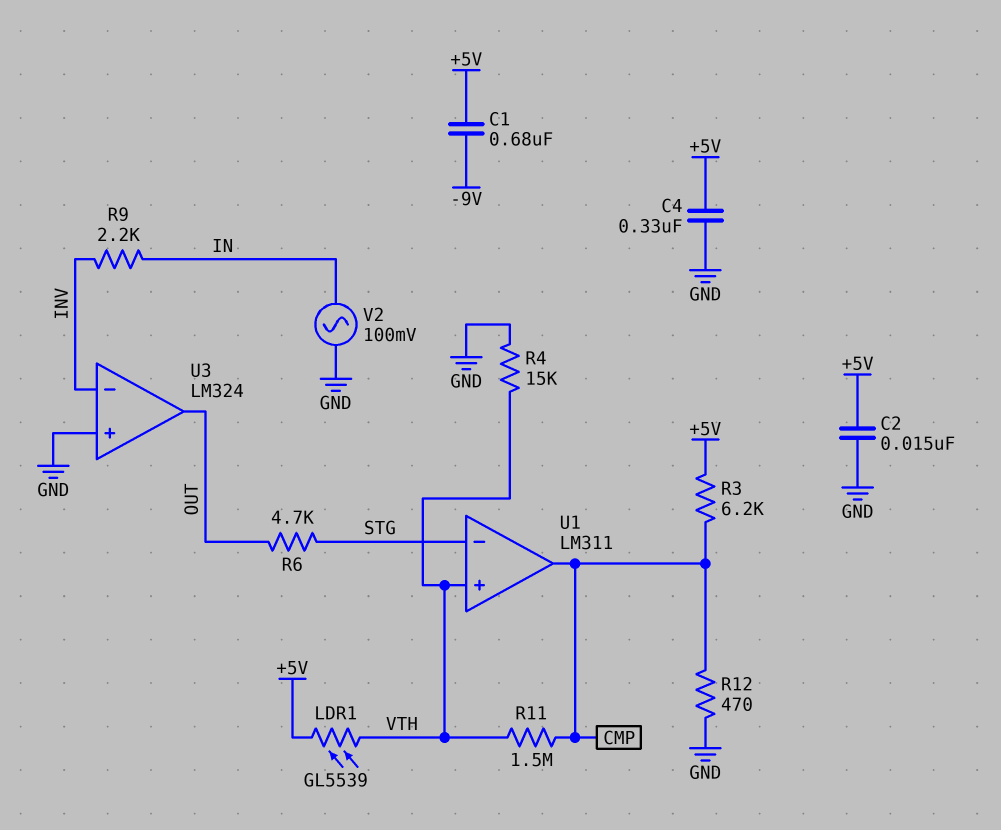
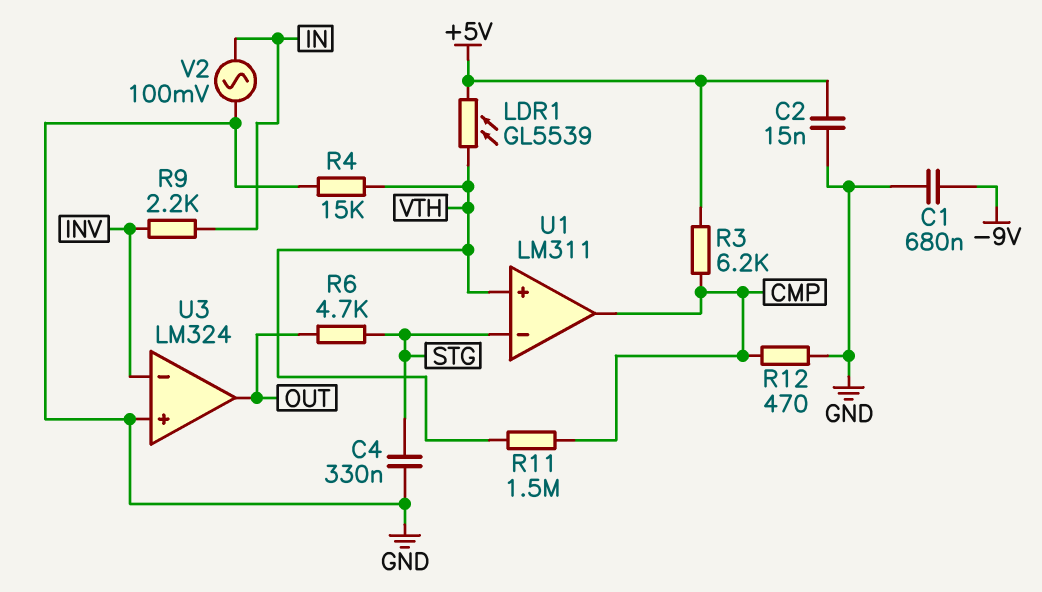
C1: 680nF (+5V, -9V) -> 680nF (-9V, GND)
C4: 330nF (+5V, GND) -> 330nF (GND, STG)

